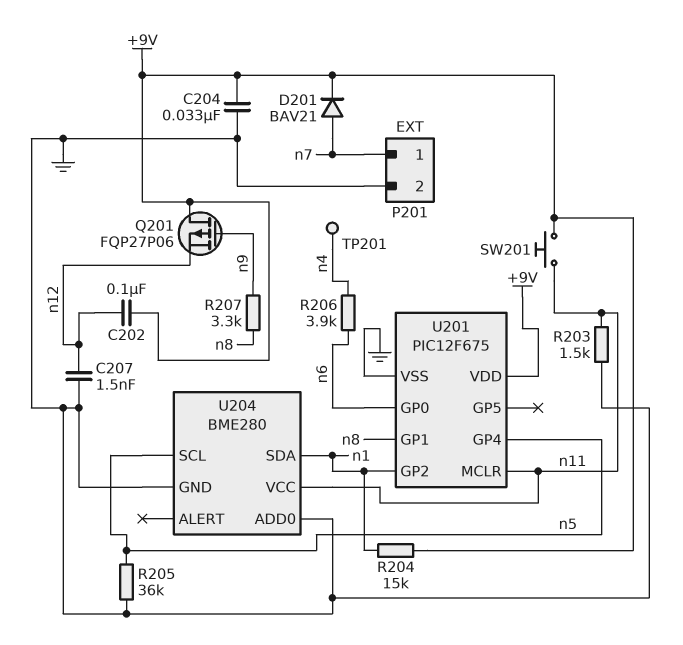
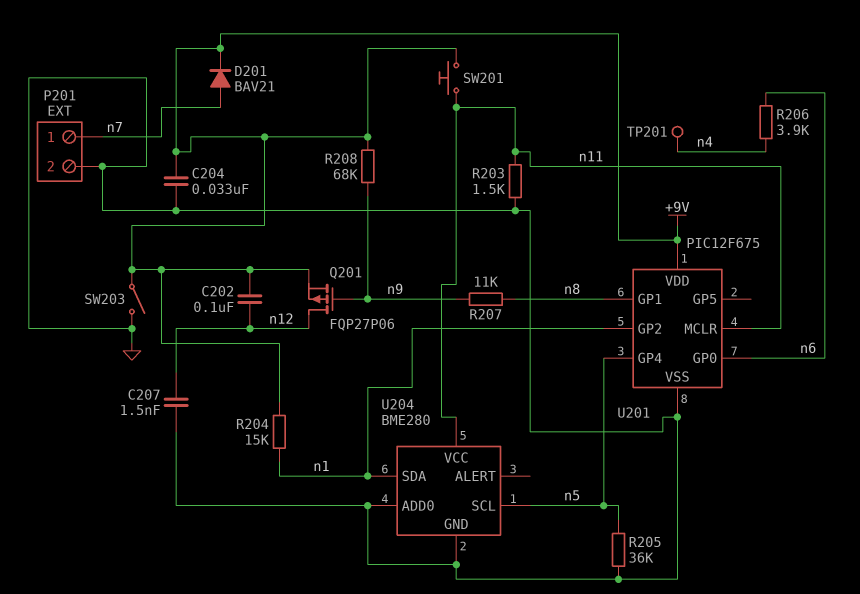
Q201: PMOS FQP27P06 (G n9, D +9V, S n12) -> PMOS FQP27P06 (G n9, D n12, S +9V)
R207: 3.3k (n8, n9) -> 11k (n8, n9)
R208: none -> 68k (+9V, n9)
SW203: none -> switch (+9V, GND)

